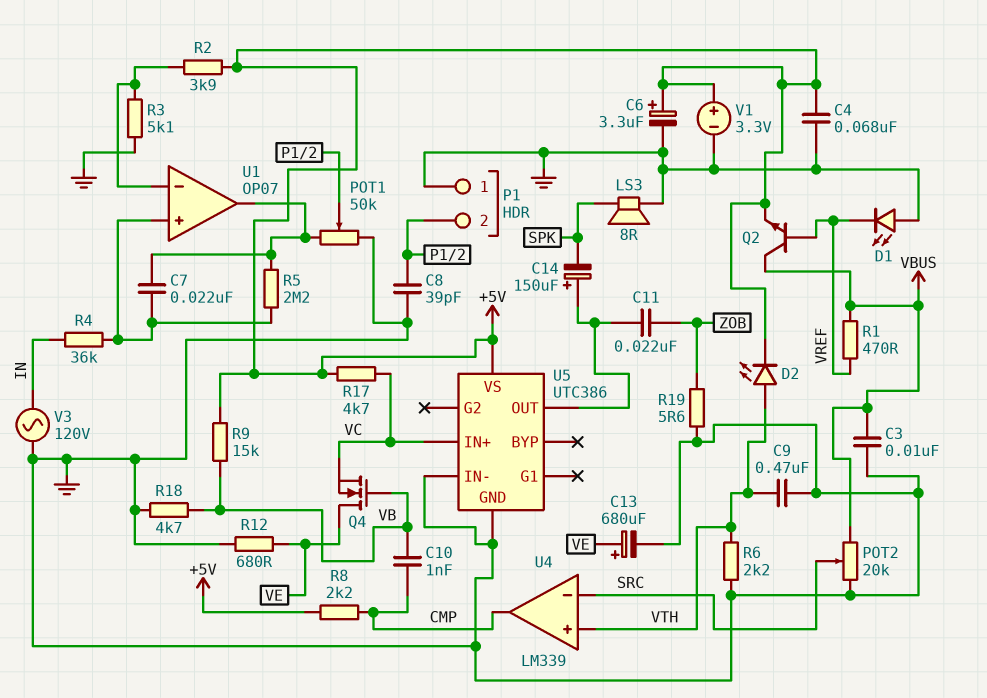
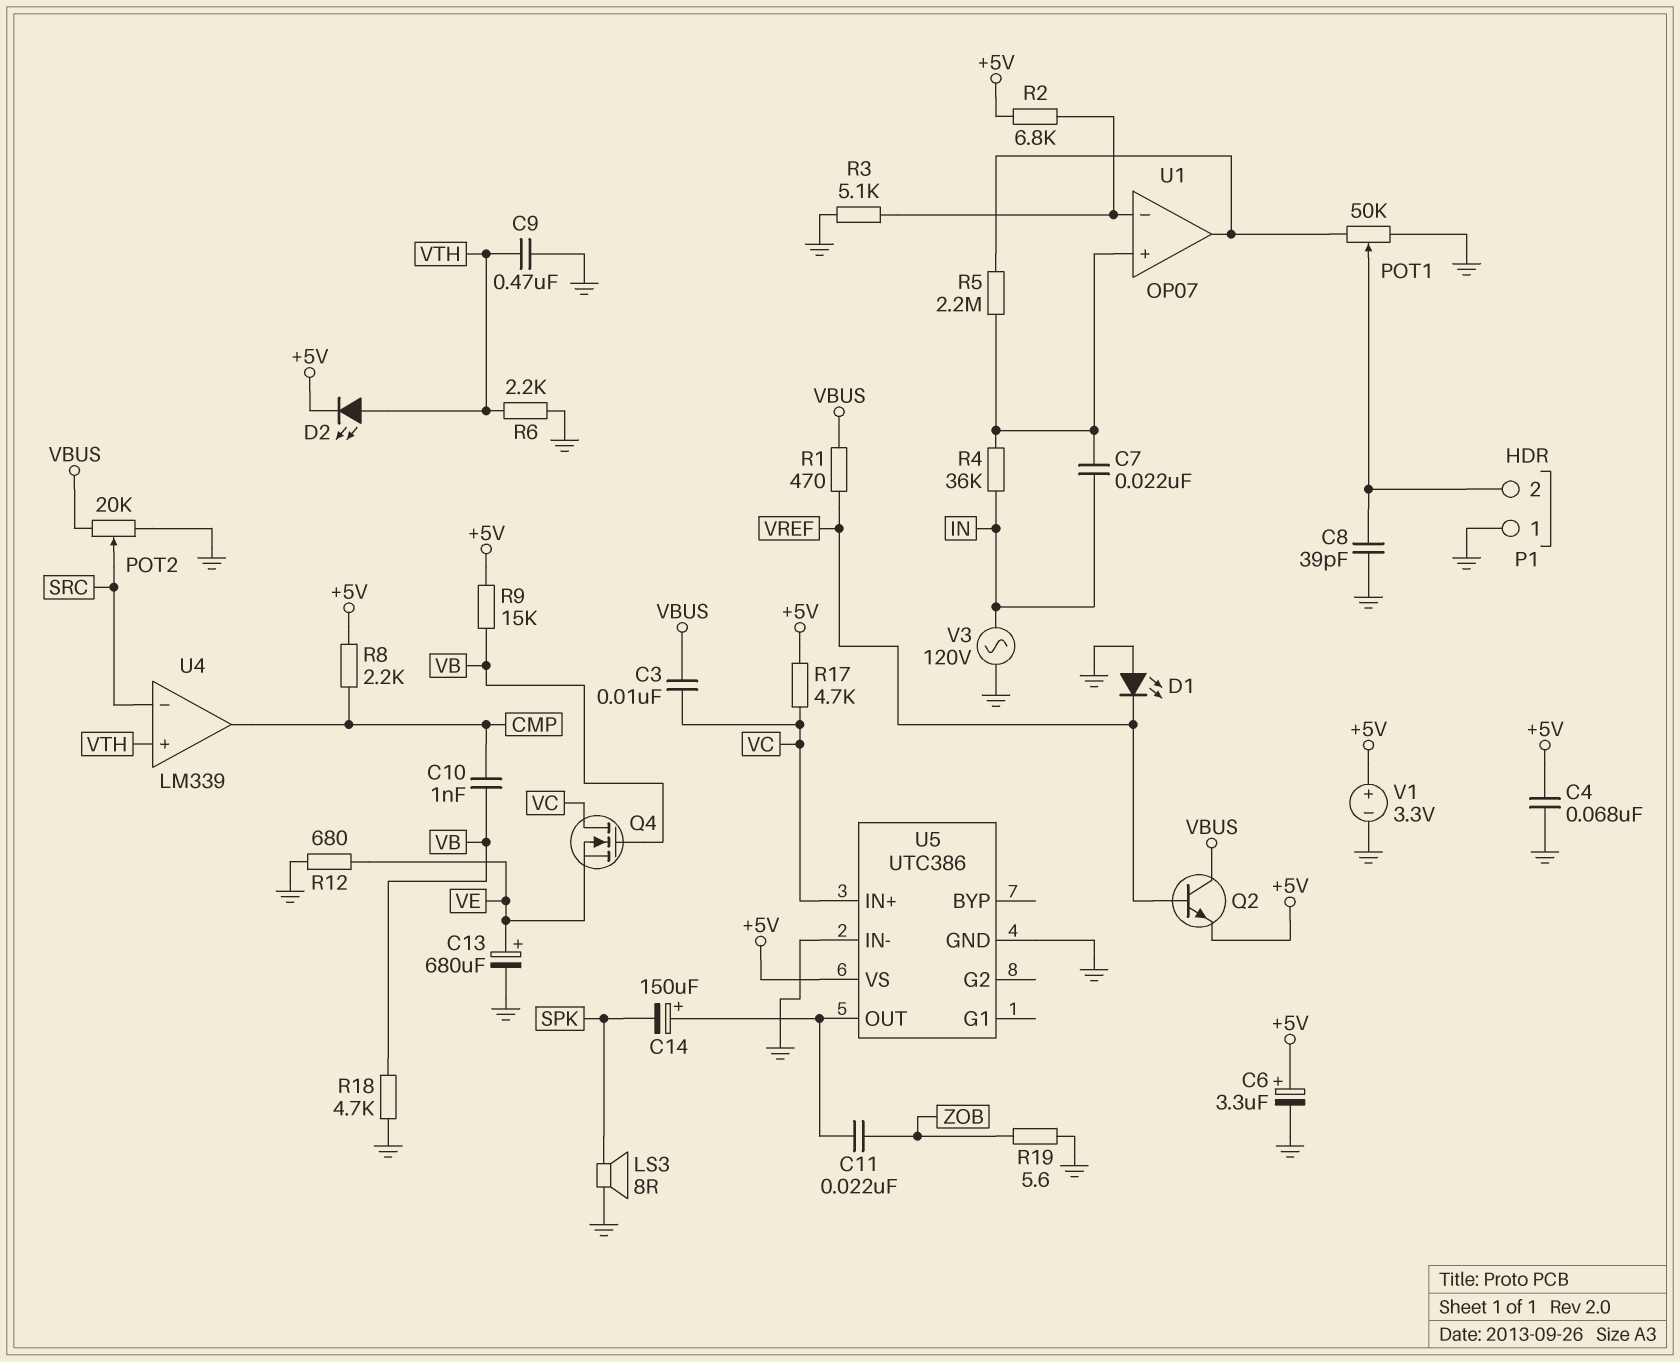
C3: 10nF (GND, VBUS) -> 10nF (VBUS, VC)
C7: 22nF (U1/in+, U1/out) -> 22nF (IN, U1/in+)
Q4: NMOS (G VB, D VE, S VC) -> NMOS (G VB, D VC, S VE)
R2: 3.9k (+5V, U1/in-) -> 6.8k (+5V, U1/in-)

